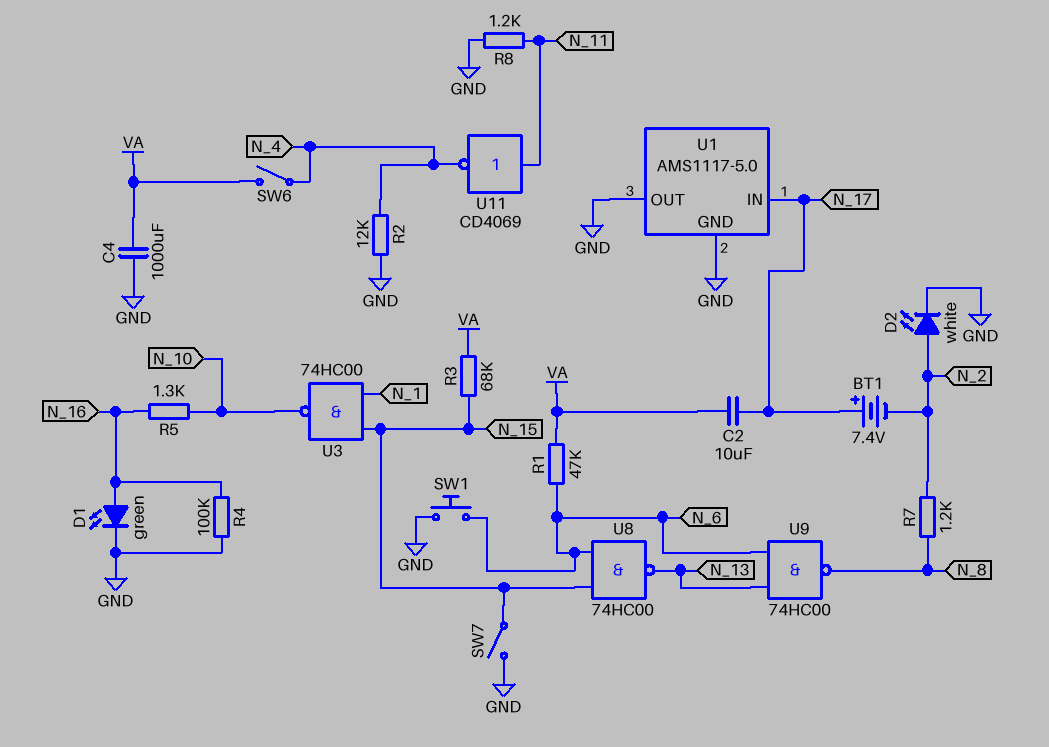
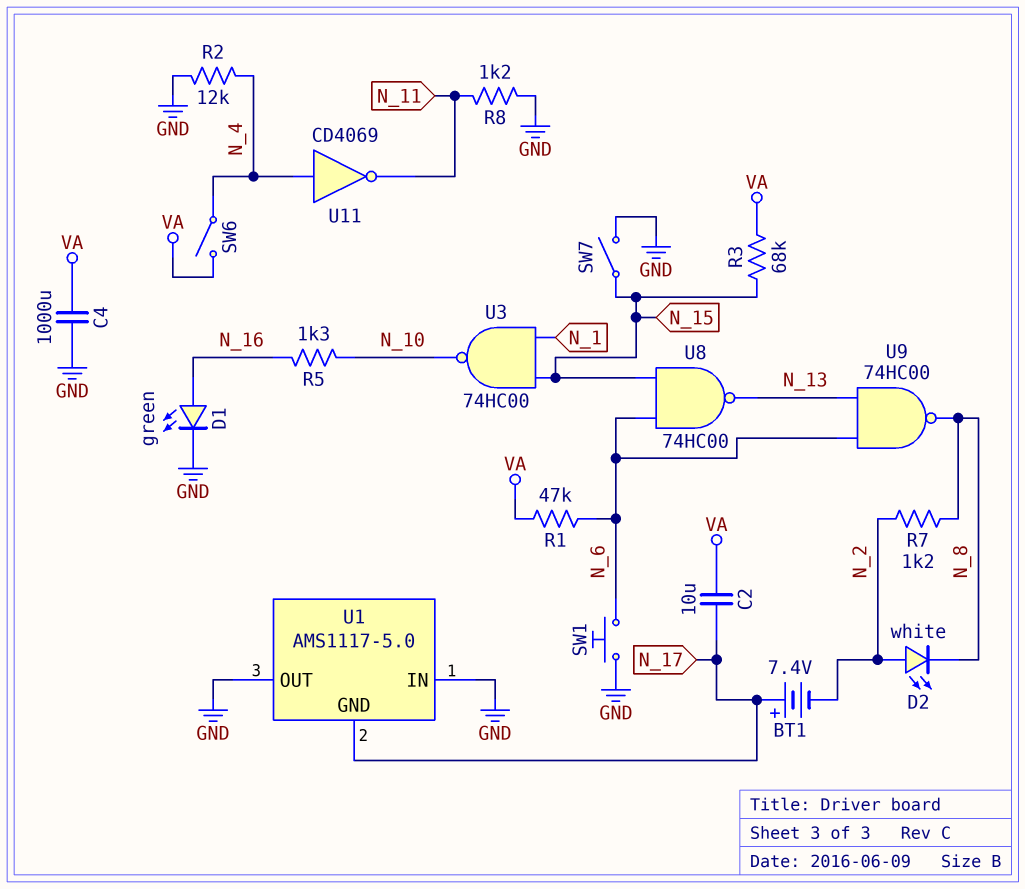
D2: LED white (A N_2, K GND) -> LED white (A N_2, K N_8)
R4: 100k (GND, N_16) -> none
U1 pin GND: GND -> N_17
U1 pin IN: N_17 -> GND
U11: NOT CD4069 (in N_11, out N_4) -> NOT CD4069 (in N_4, out N_11)

